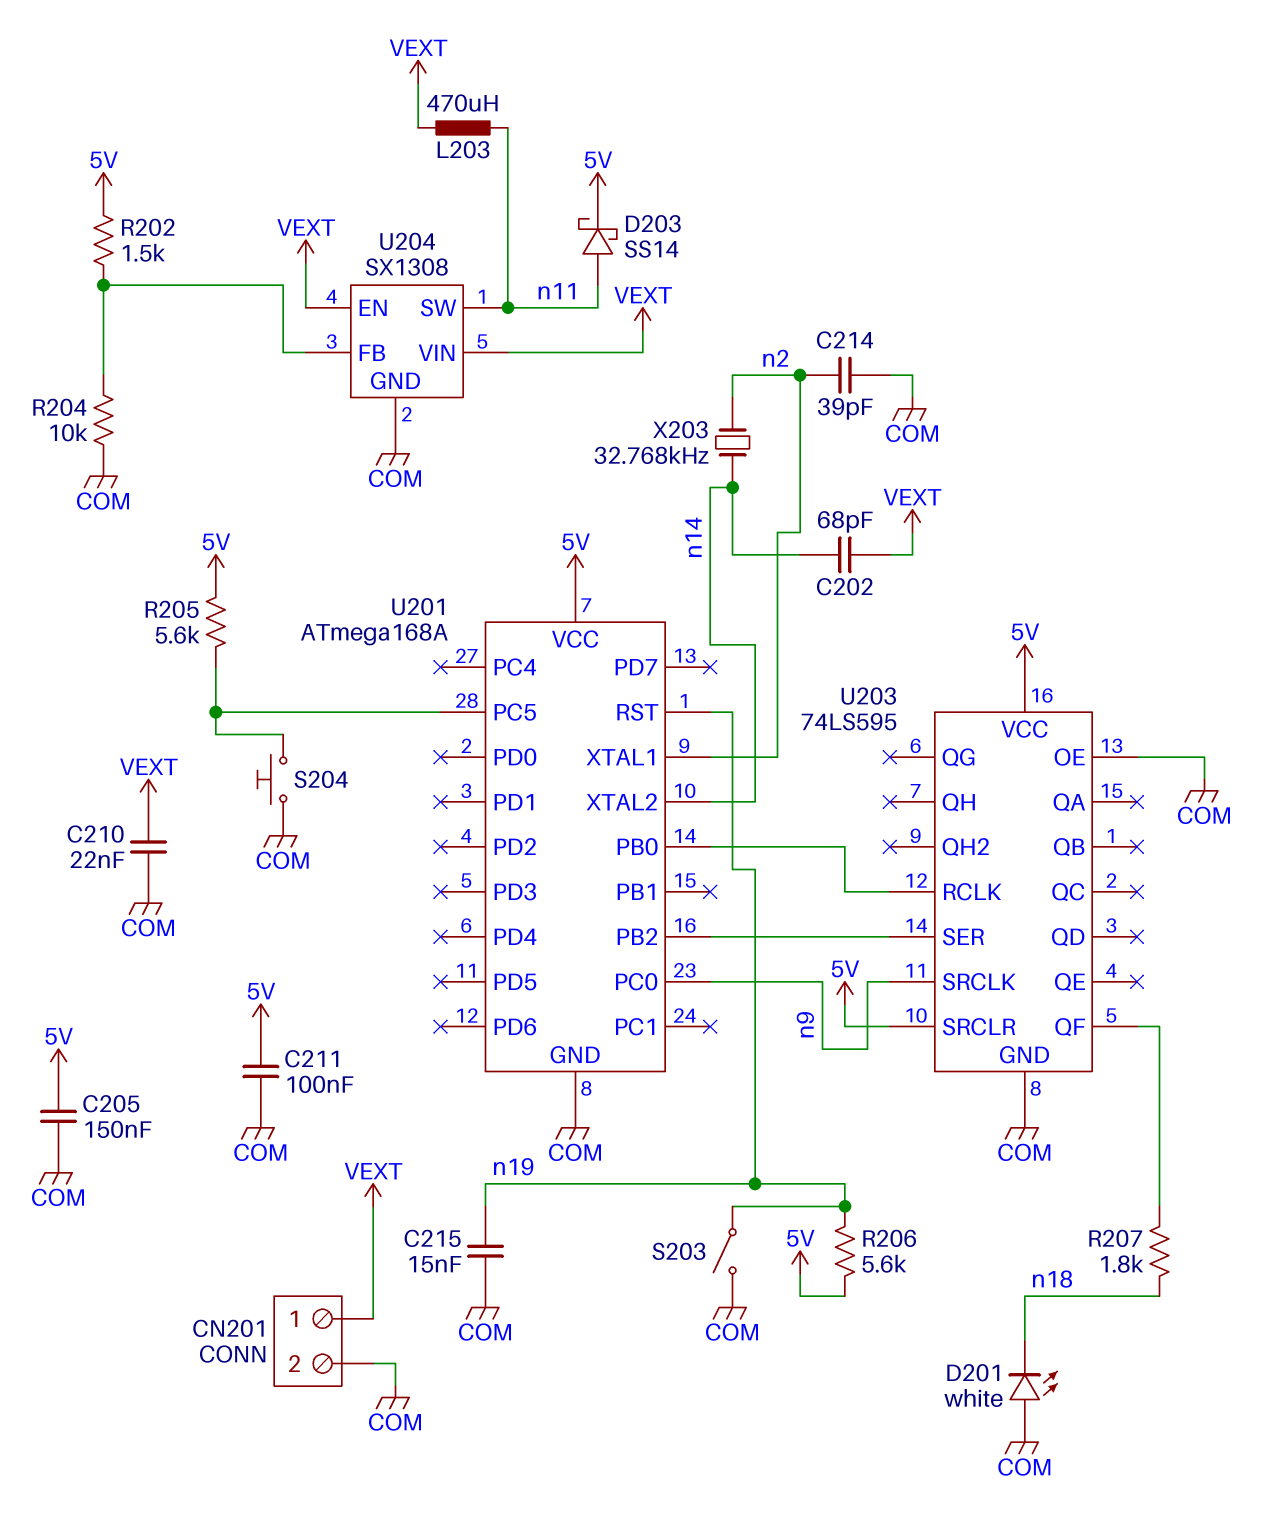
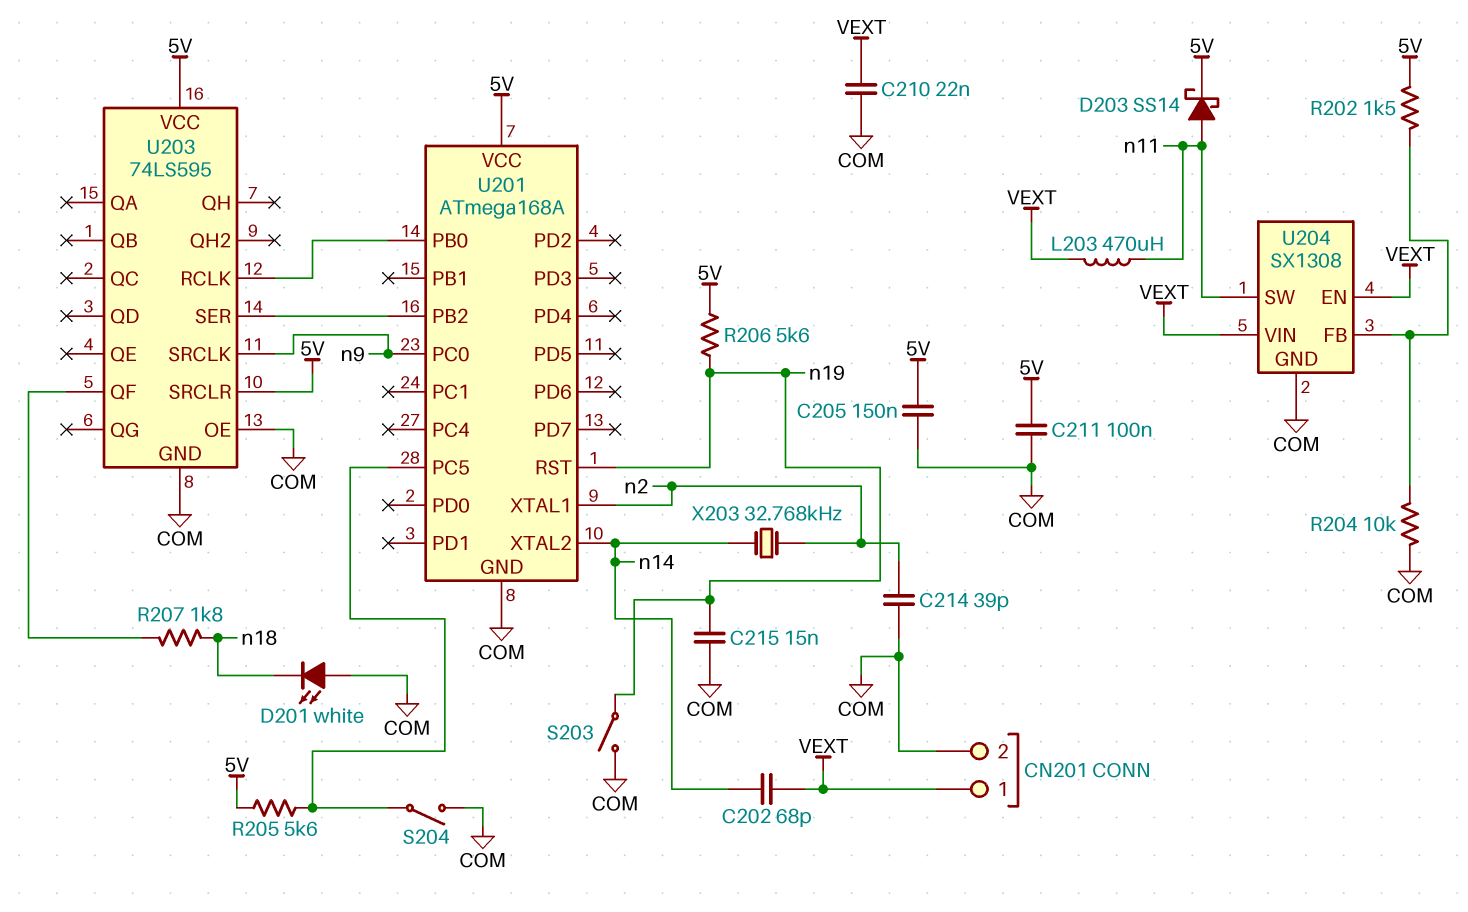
S204: button (COM, U201/PC5) -> switch (COM, U201/PC5)

